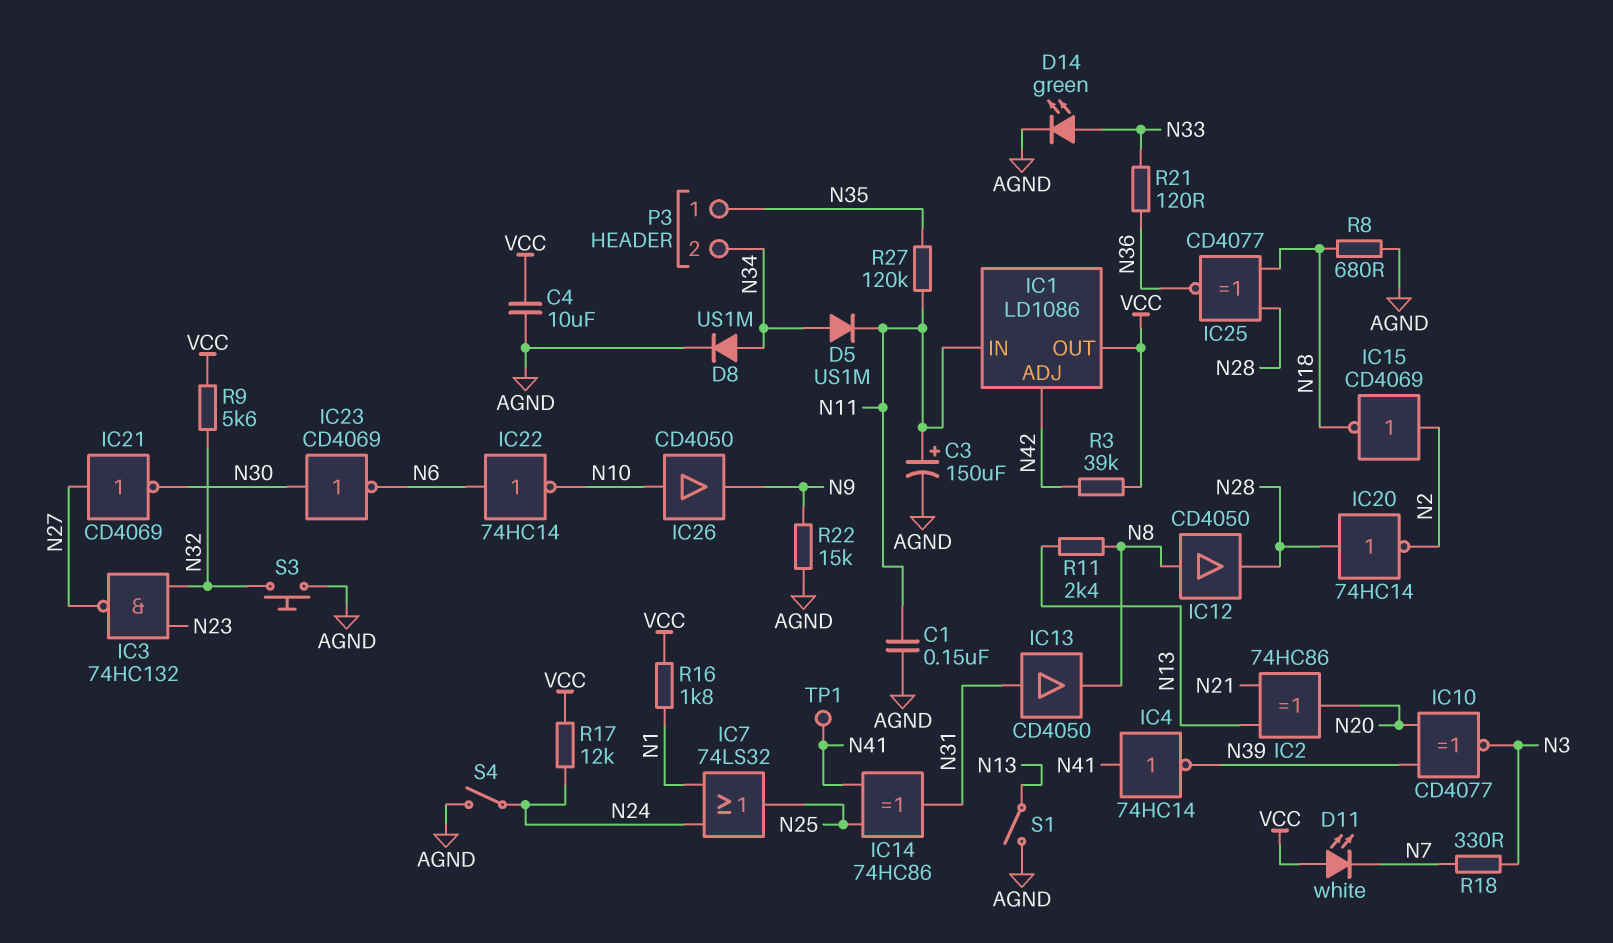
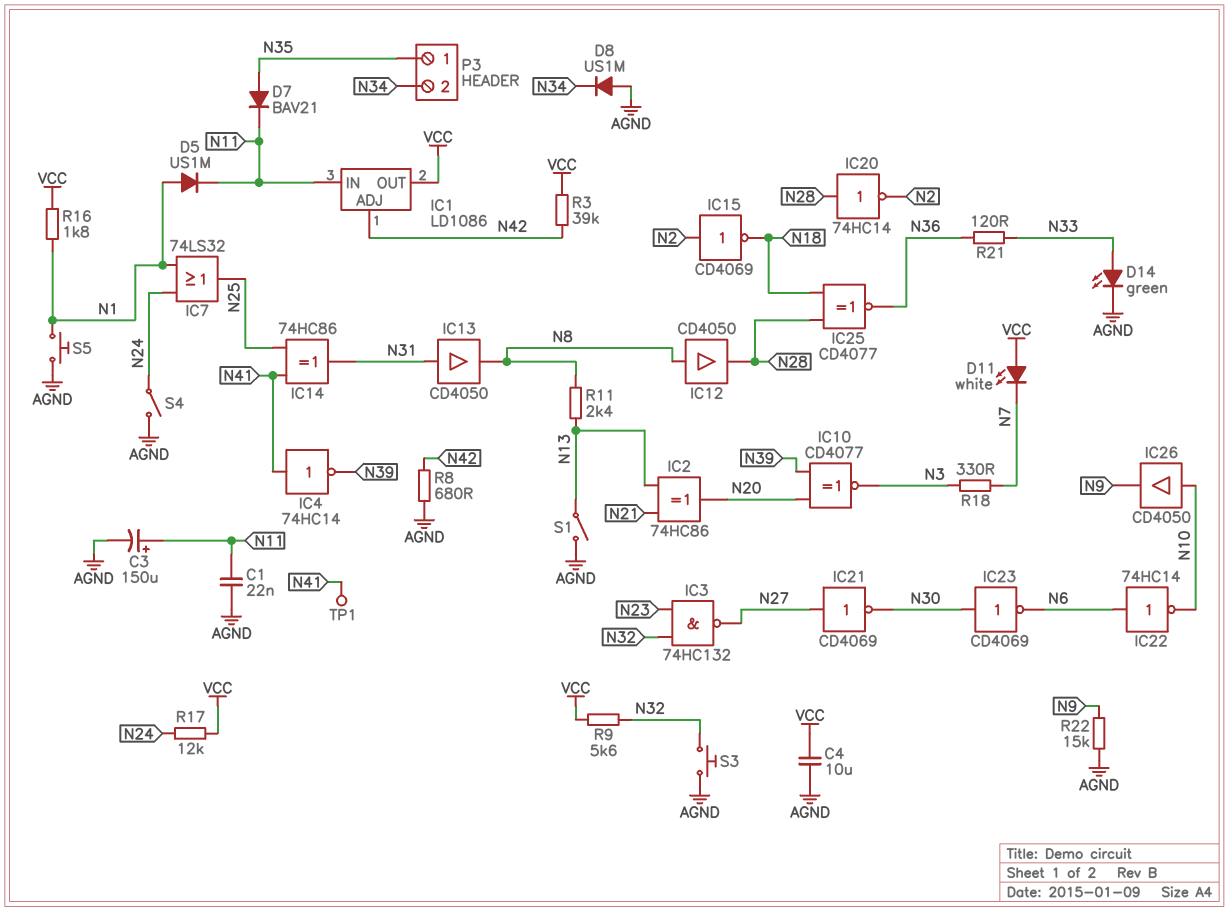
C1: 150nF (AGND, N11) -> 22nF (AGND, N11)
D5: diode US1M (A N34, K N11) -> diode US1M (A N1, K N11)
D7: none -> diode BAV21 (A N35, K N11)
D8: diode US1M (A N34, K AGND) -> diode US1M (A AGND, K N34)
R8: 680 (AGND, N18) -> 680 (AGND, N42)
R27: 120k (N11, N35) -> none
S5: none -> button (AGND, N1)

